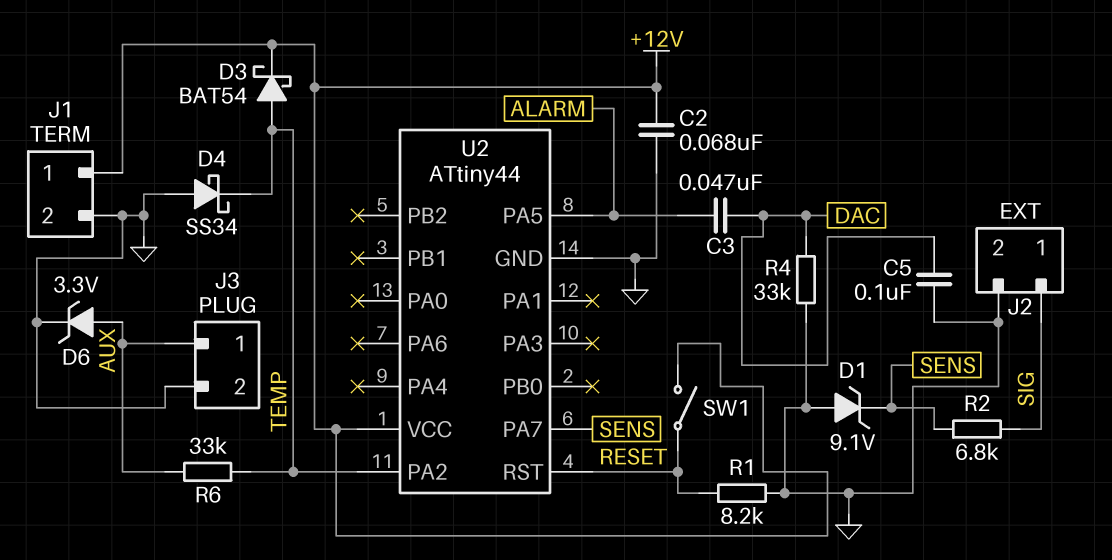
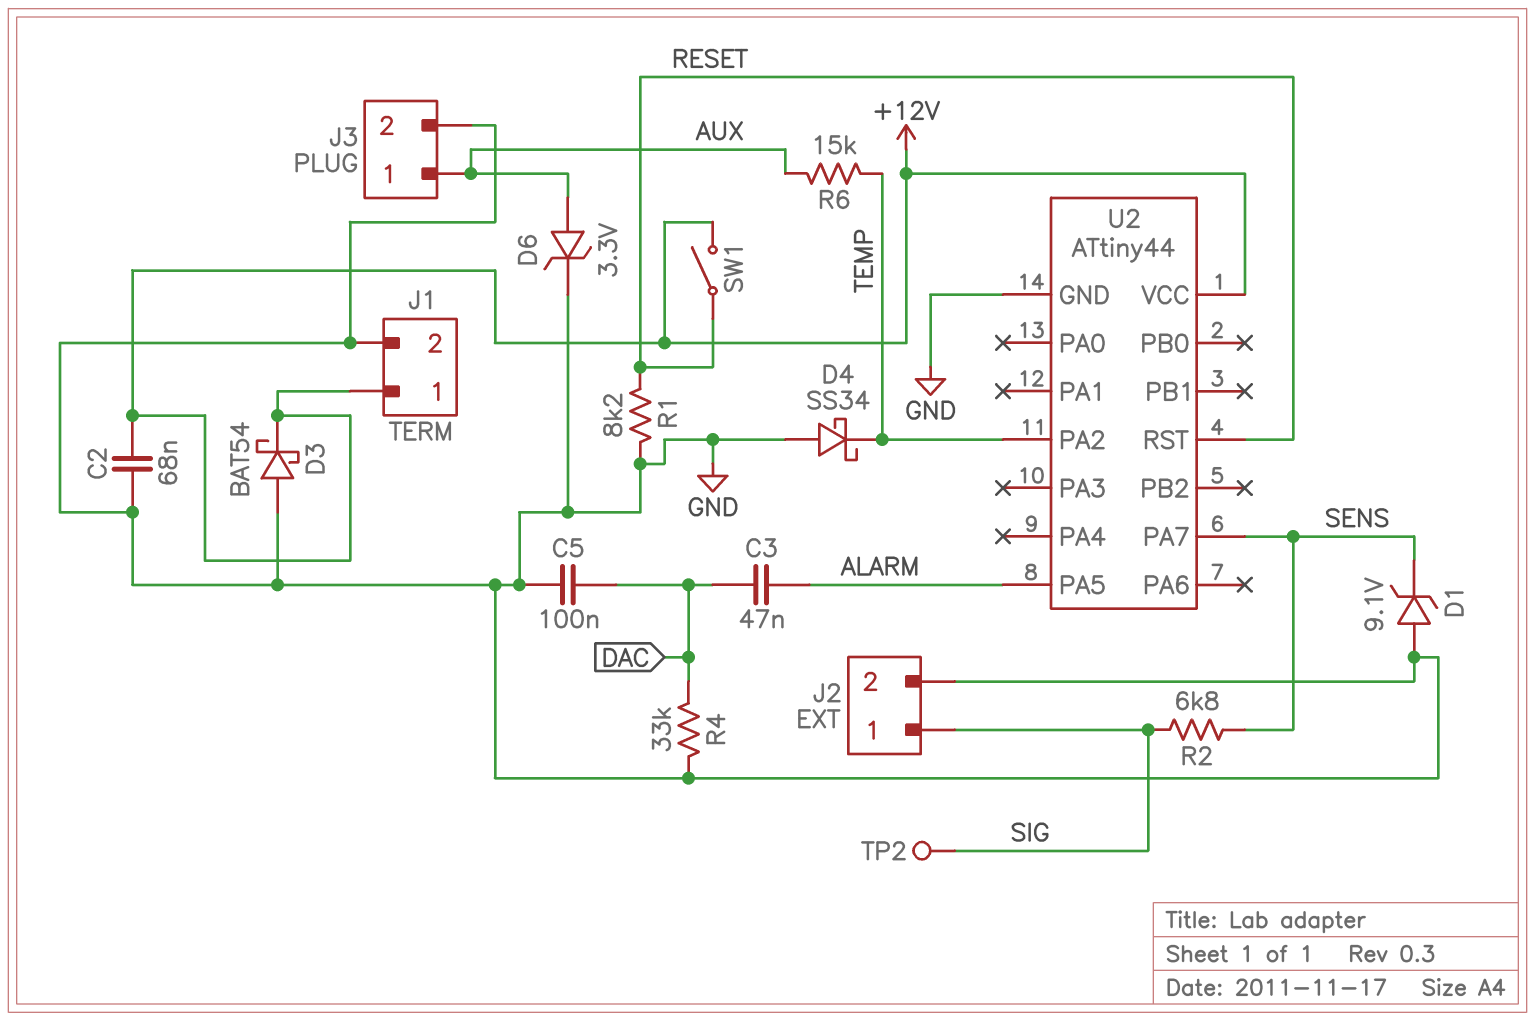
D3: schottky BAT54 (A TEMP, K +12V) -> schottky BAT54 (A GND, K +12V)
R6: 33k (AUX, TEMP) -> 15k (AUX, TEMP)
TP2: none -> test point (SIG)

